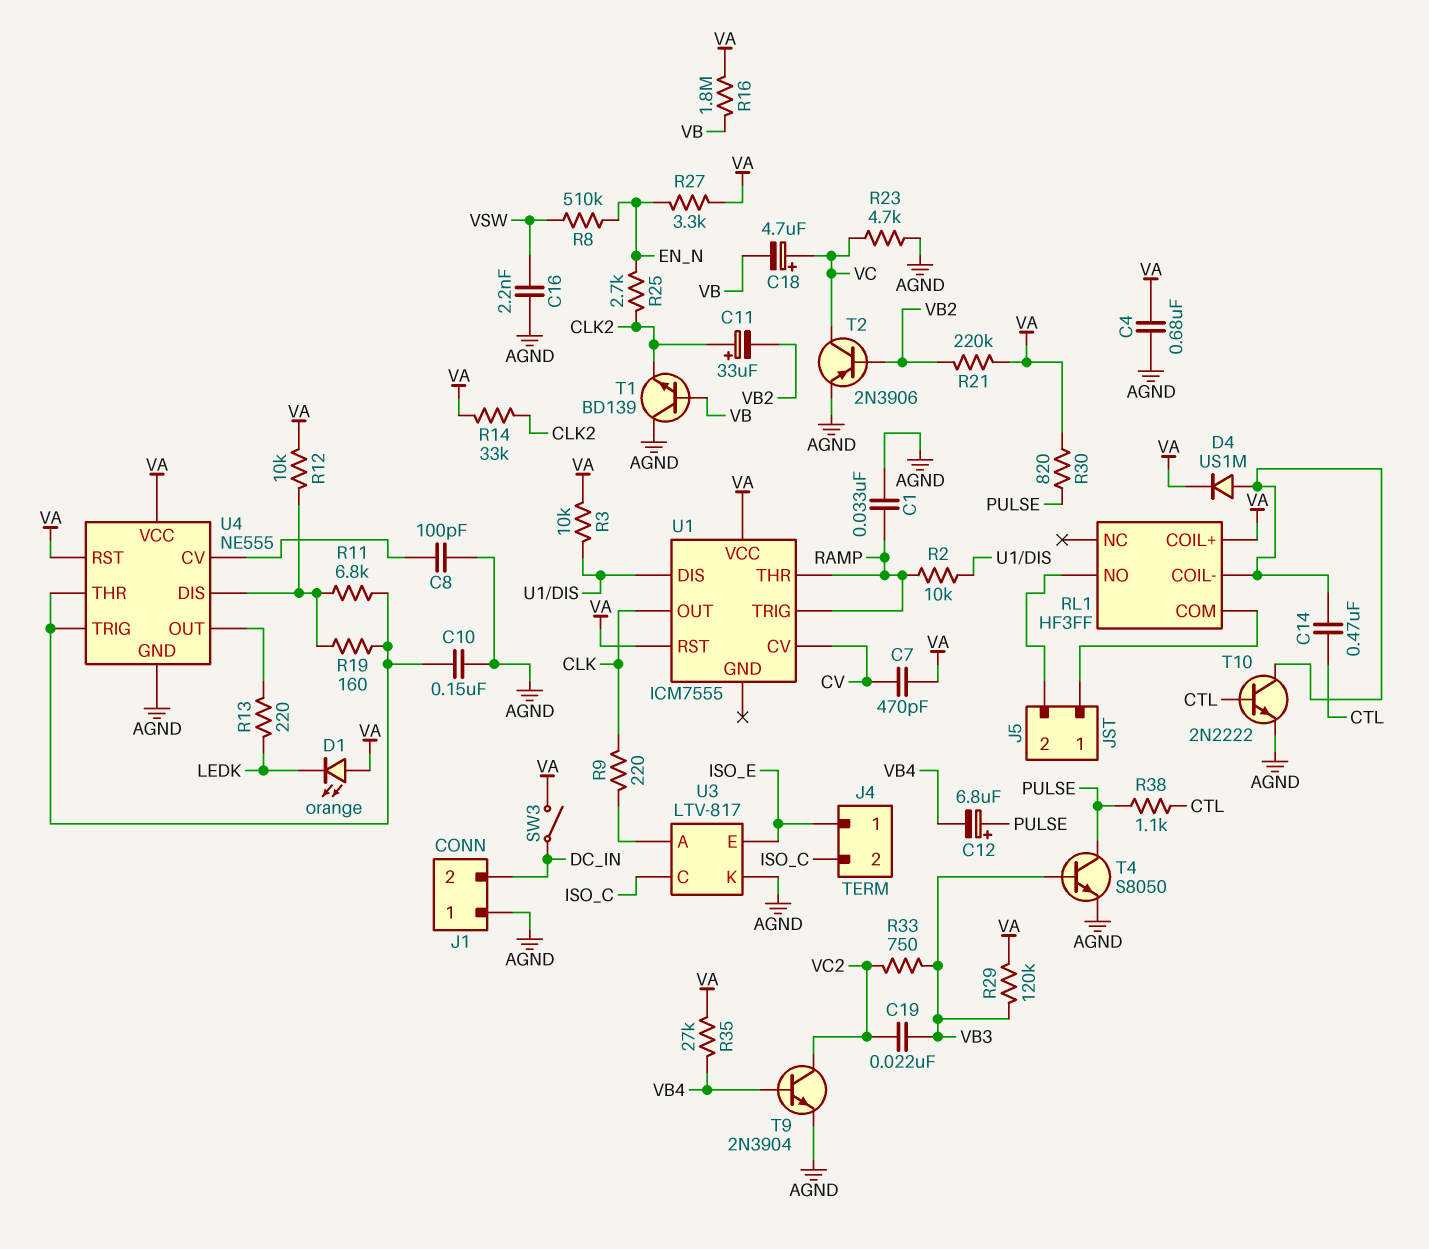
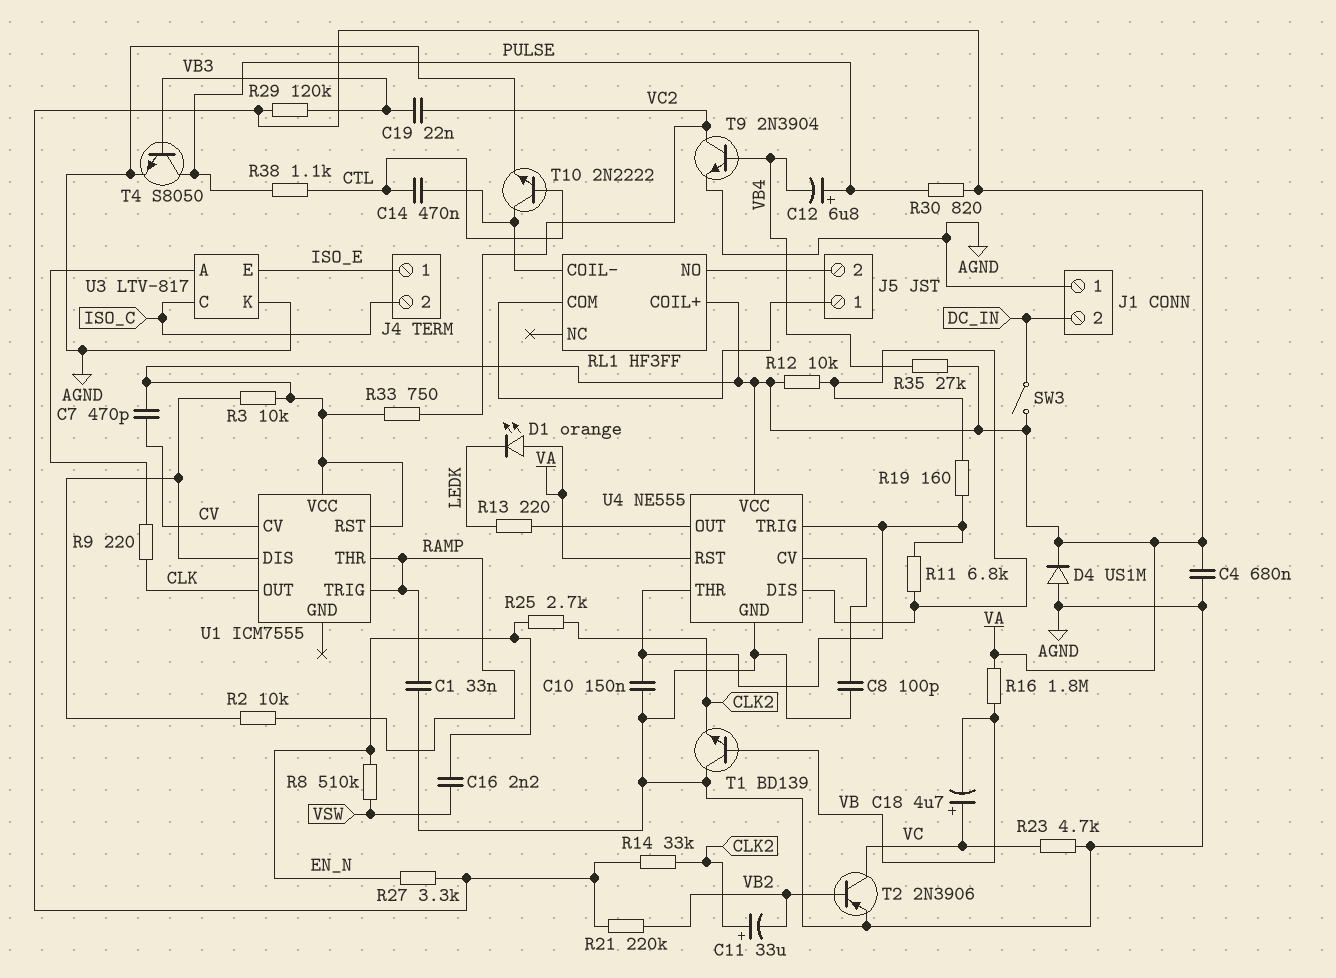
C16: 2.2nF (AGND, VSW) -> 2.2nF (EN_N, VSW)
D4: diode US1M (A RL1/COIL-, K VA) -> diode US1M (A AGND, K VA)
R33: 750 (VB3, VC2) -> 750 (VA, VC2)

